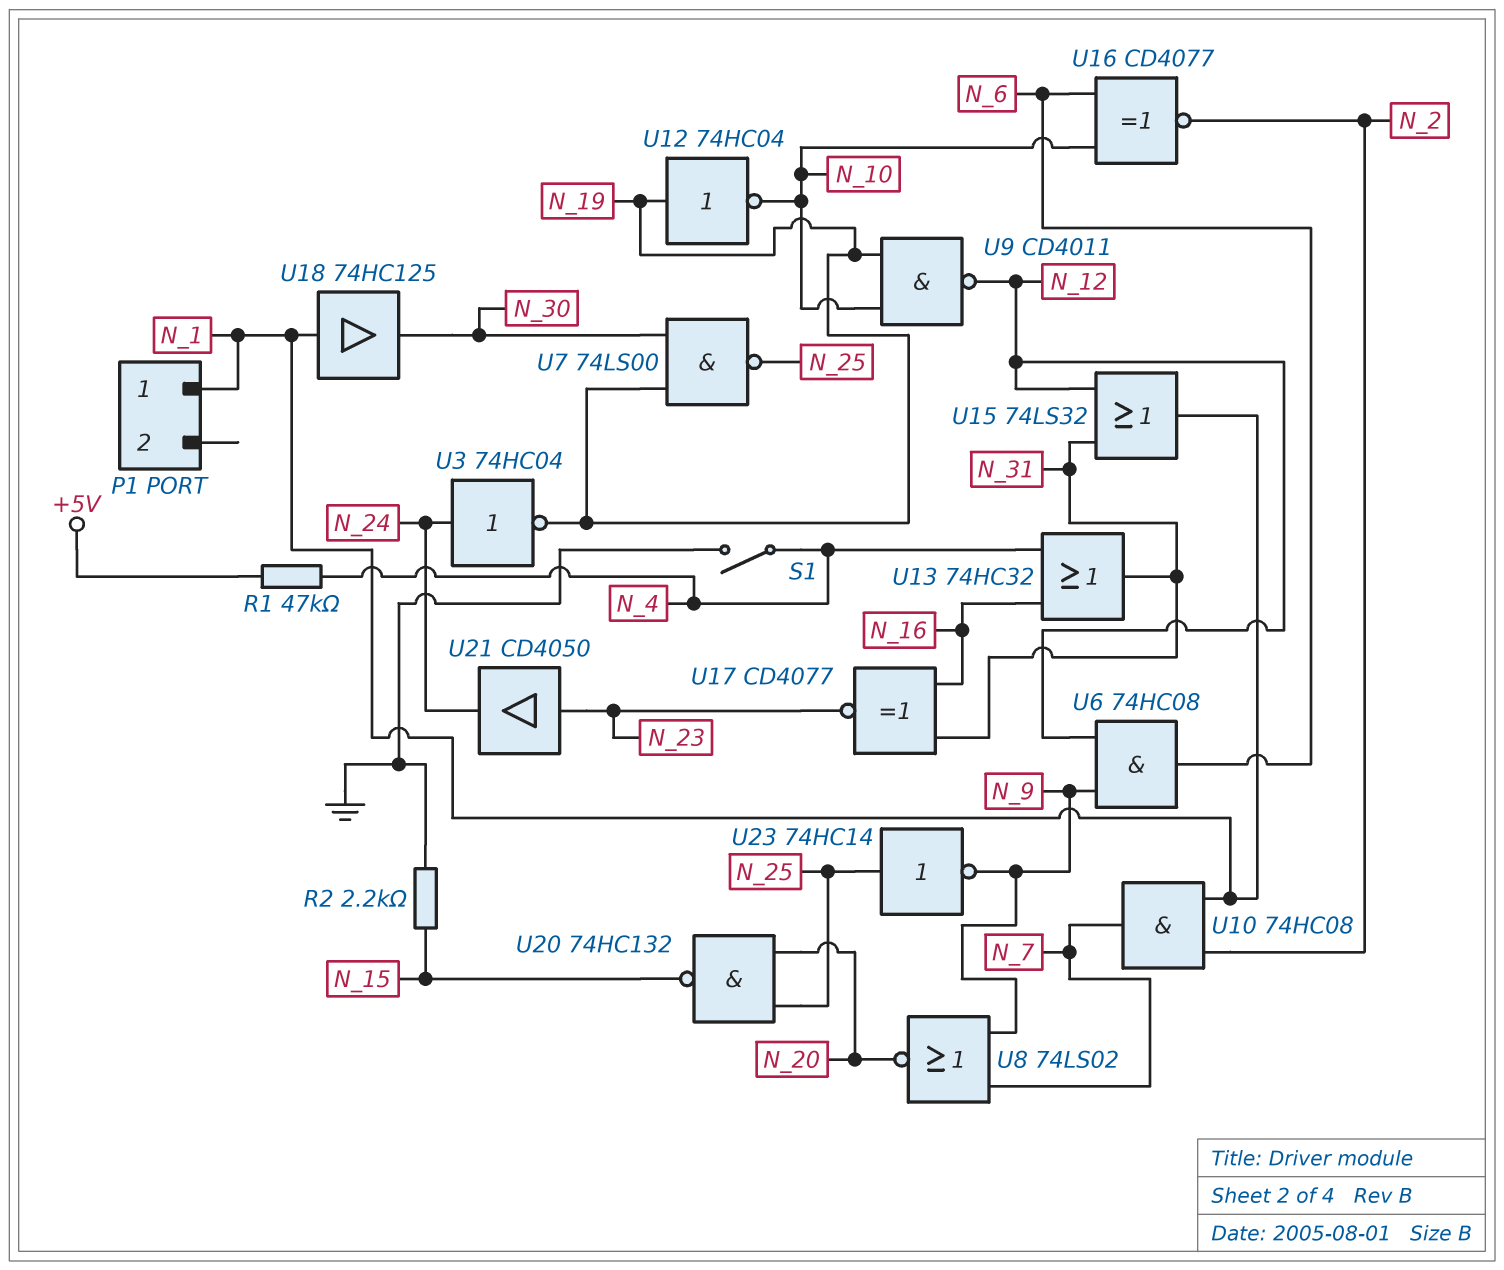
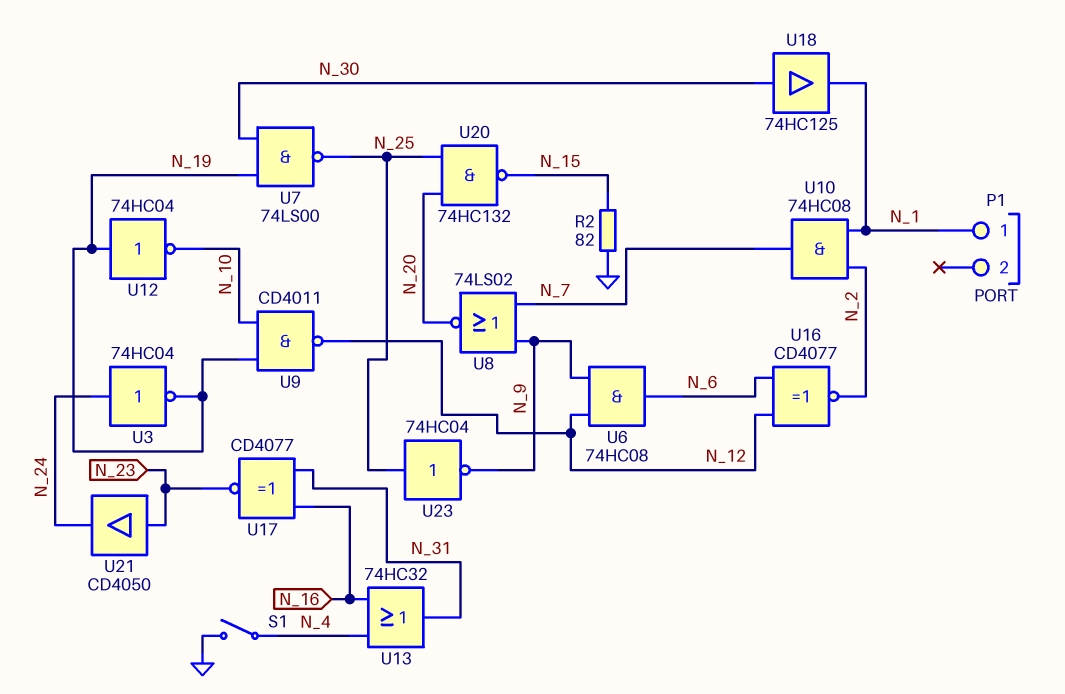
R1: 47k (+5V, N_4) -> none
R2: 2.2k (GND, N_15) -> 82 (GND, N_15)
U15: OR 74LS32 (in N_12, in N_31, out N_1) -> none
U16: XNOR CD4077 (in N_6, in N_10, out N_2) -> XNOR CD4077 (in N_6, in N_12, out N_2)
U18: buffer 74HC125 (in N_1, out N_30) -> buffer 74HC125 (in N_30, out N_1)
U23: NOT 74HC14 (in N_25, out N_9) -> NOT 74HC04 (in N_25, out N_9)

